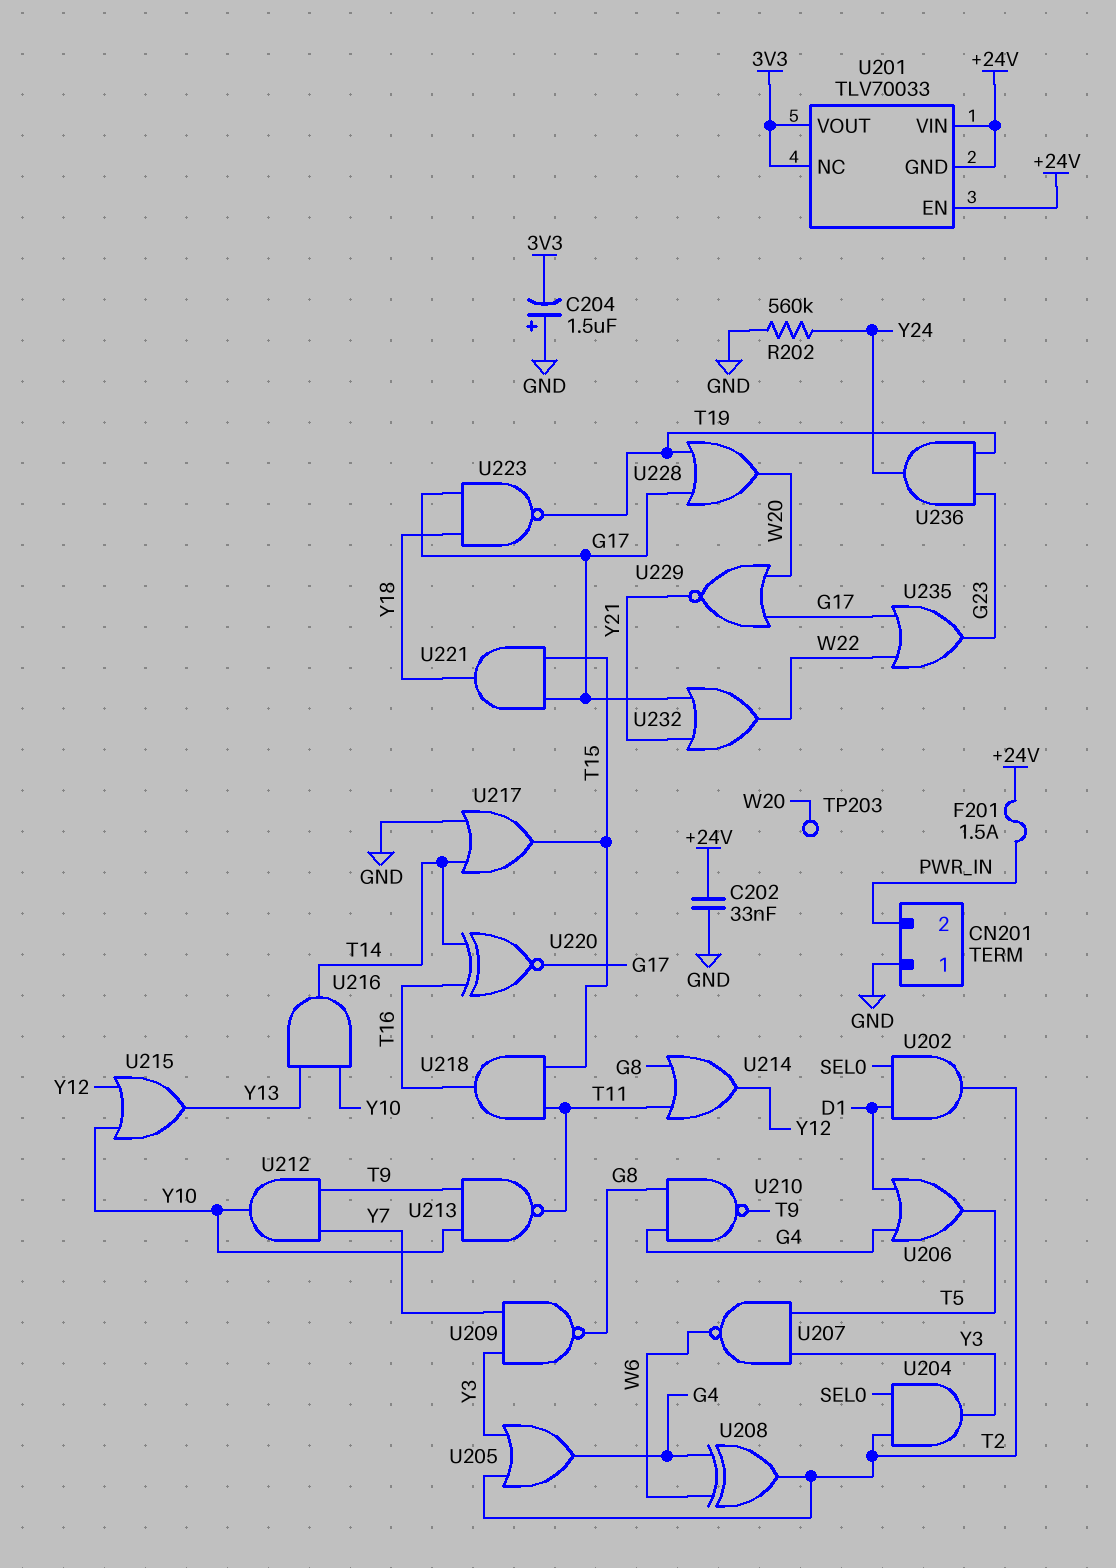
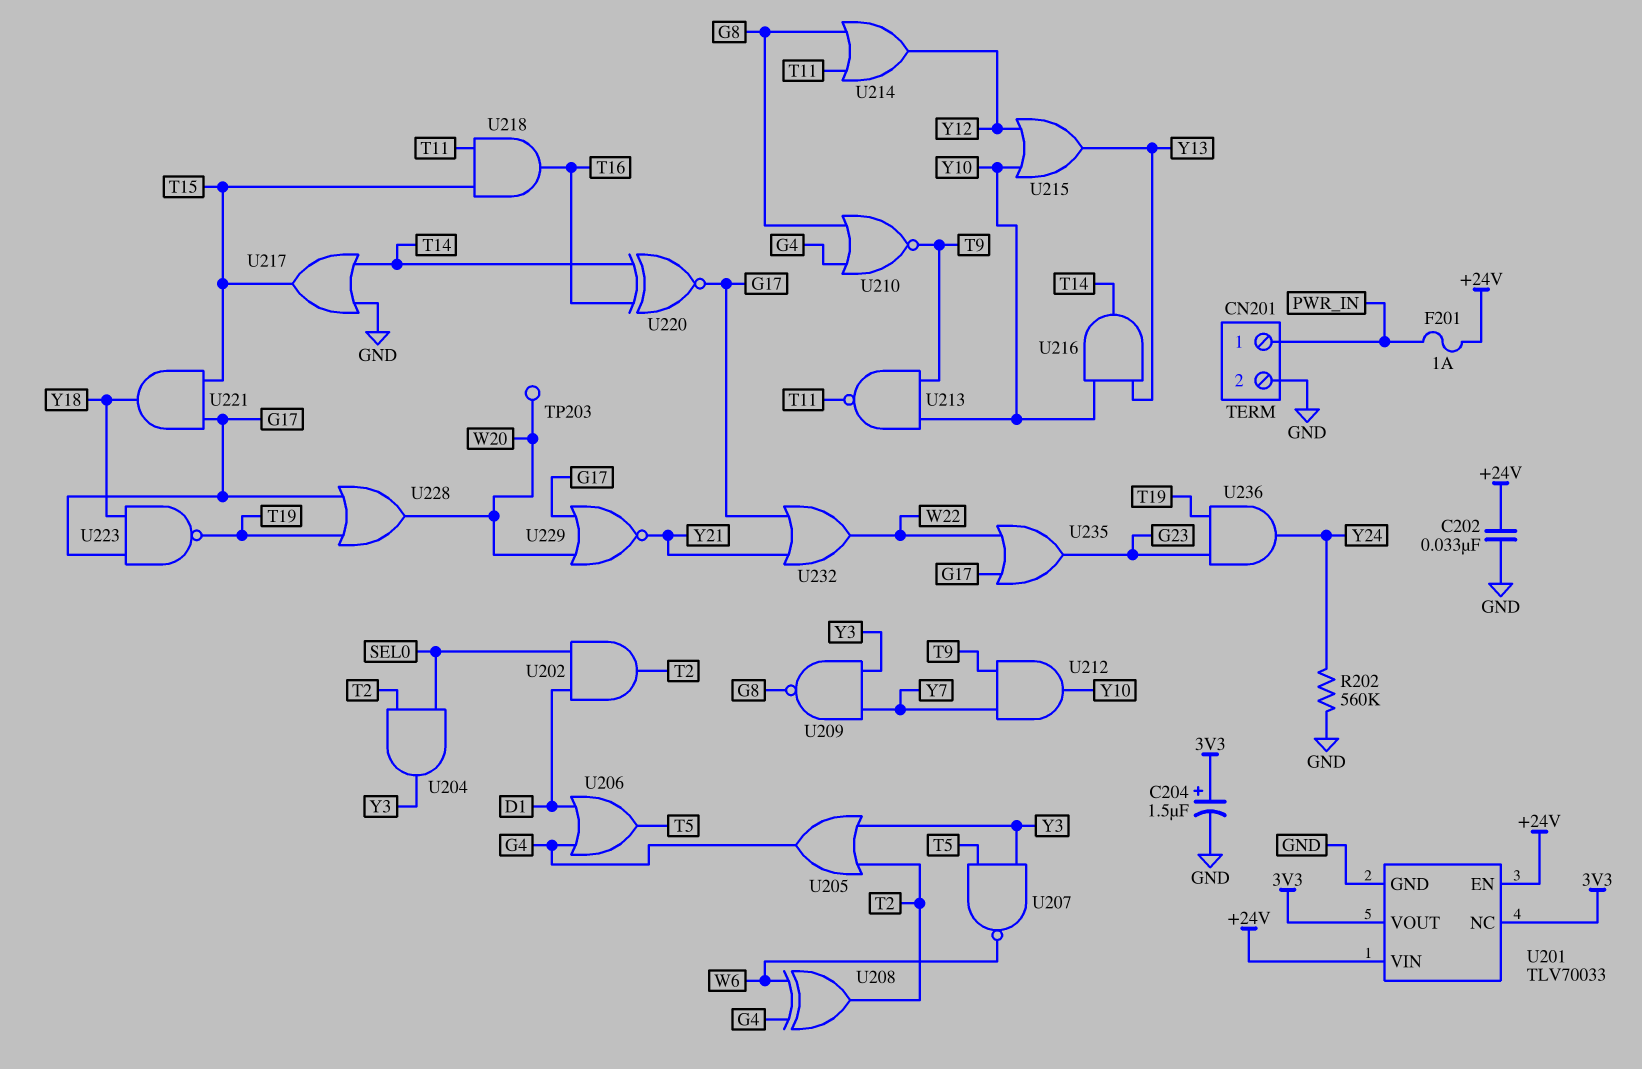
C204: 1.5uF (plus GND, minus 3V3) -> 1.5uF (plus 3V3, minus GND)
CN201 pin 1: GND -> PWR_IN
CN201 pin 2: PWR_IN -> GND
F201: 1.5A (+24V, PWR_IN) -> 1A (+24V, PWR_IN)
U201 pin GND: +24V -> GND
U210: NAND (in G4, in G8, out T9) -> NOR (in G4, in G8, out T9)

